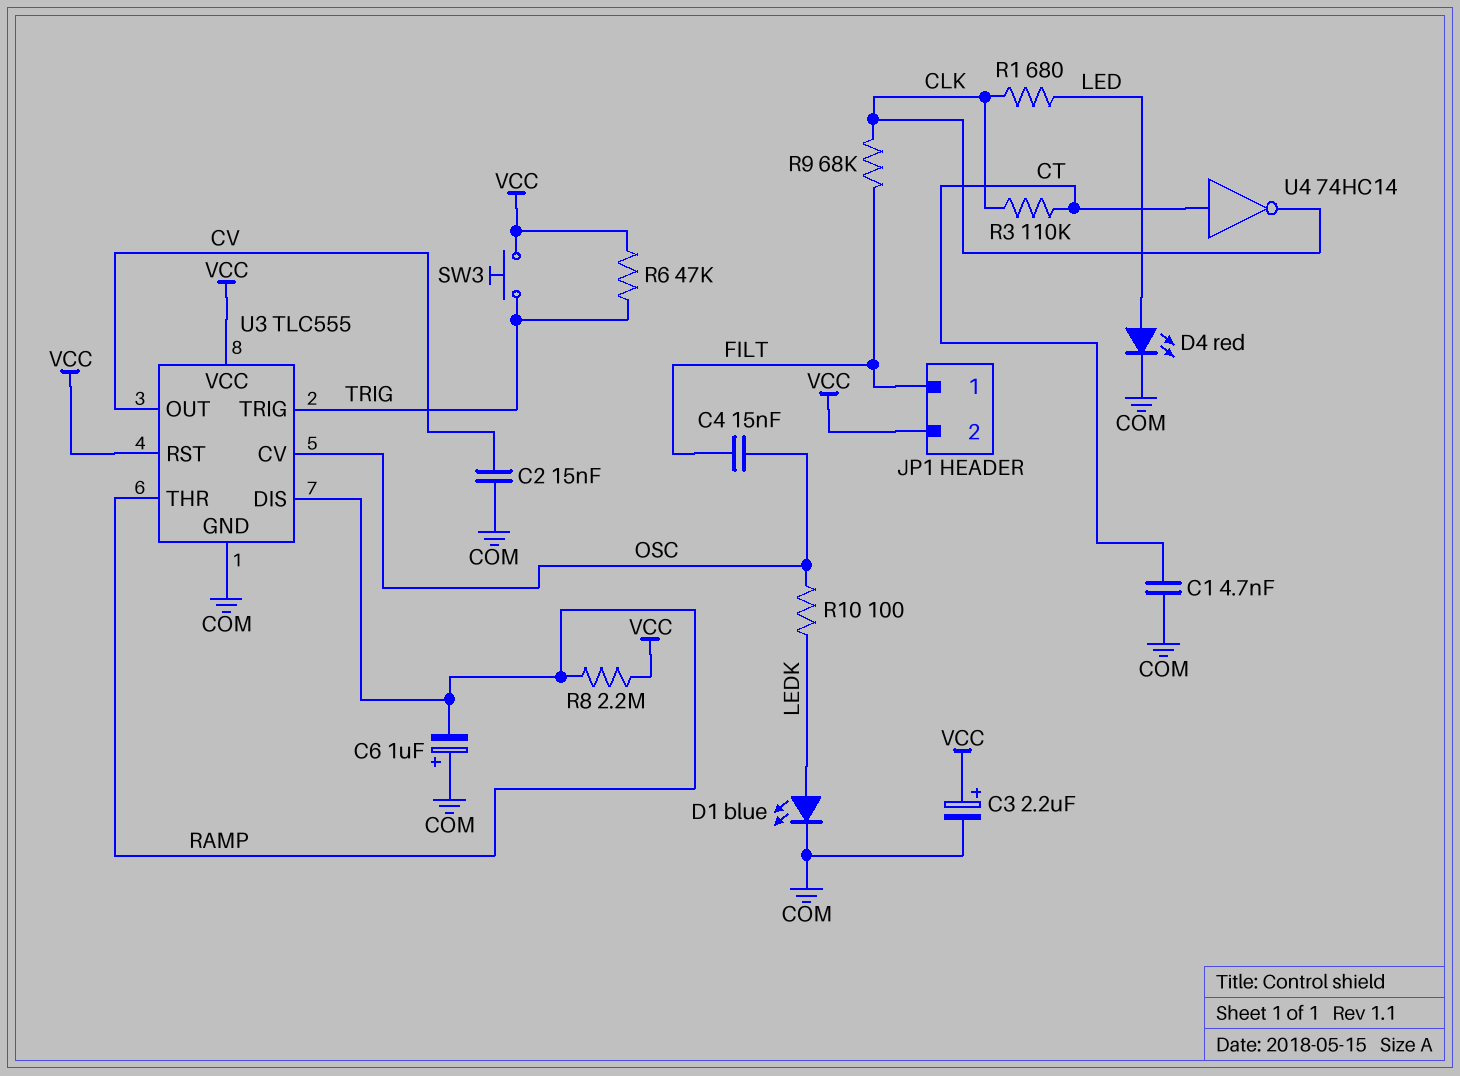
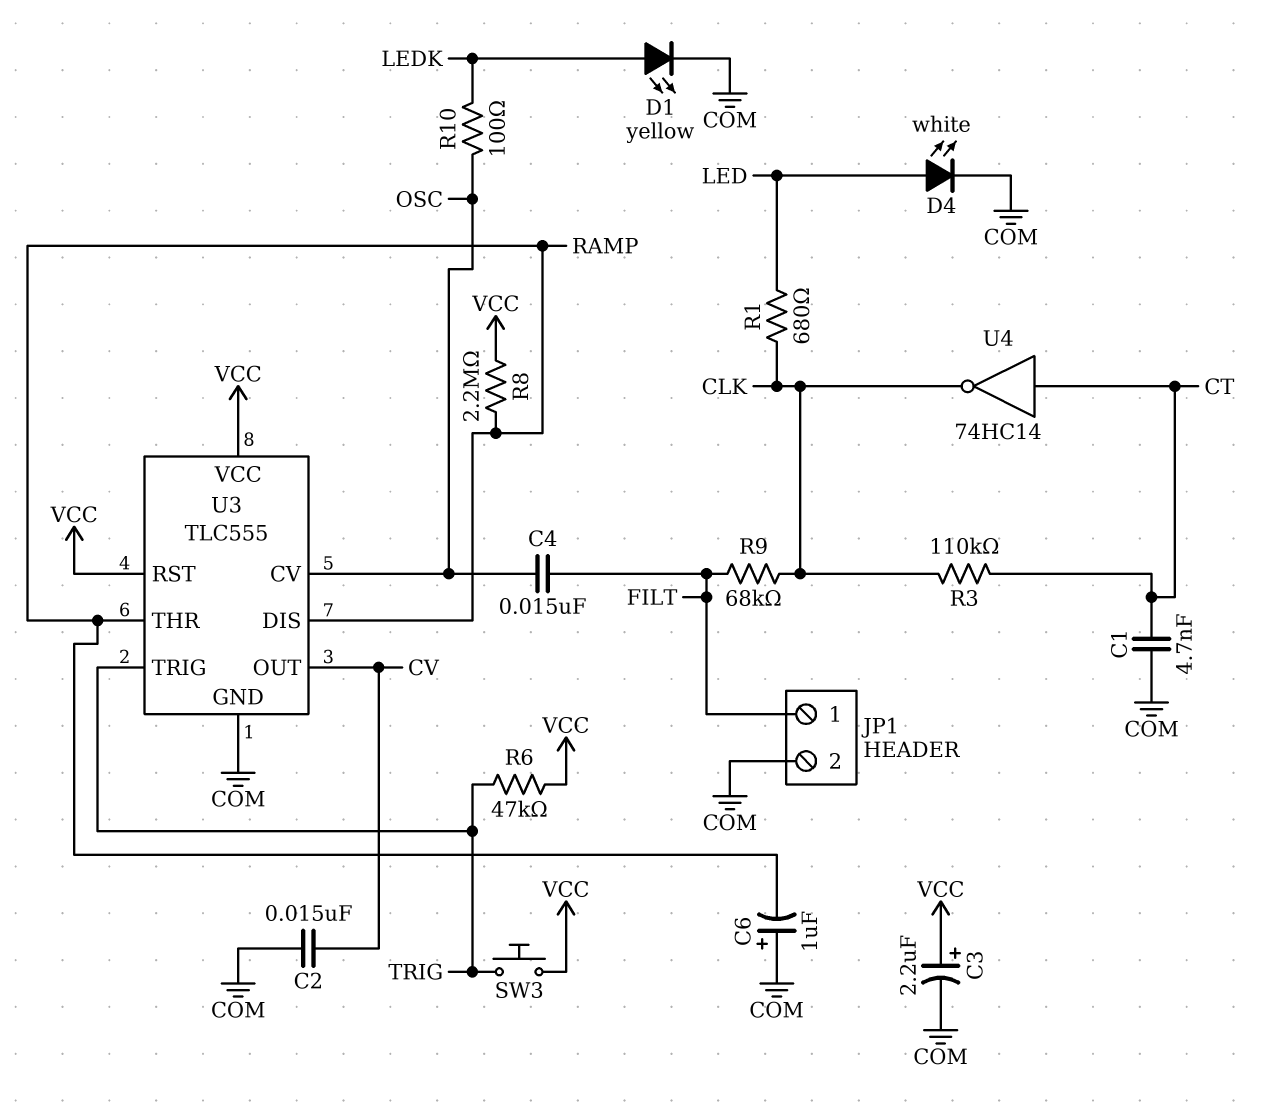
D1: LED blue (A LEDK, K COM) -> LED yellow (A LEDK, K COM)
D4: LED red (A LED, K COM) -> LED white (A LED, K COM)
JP1 pin 2: VCC -> COM

